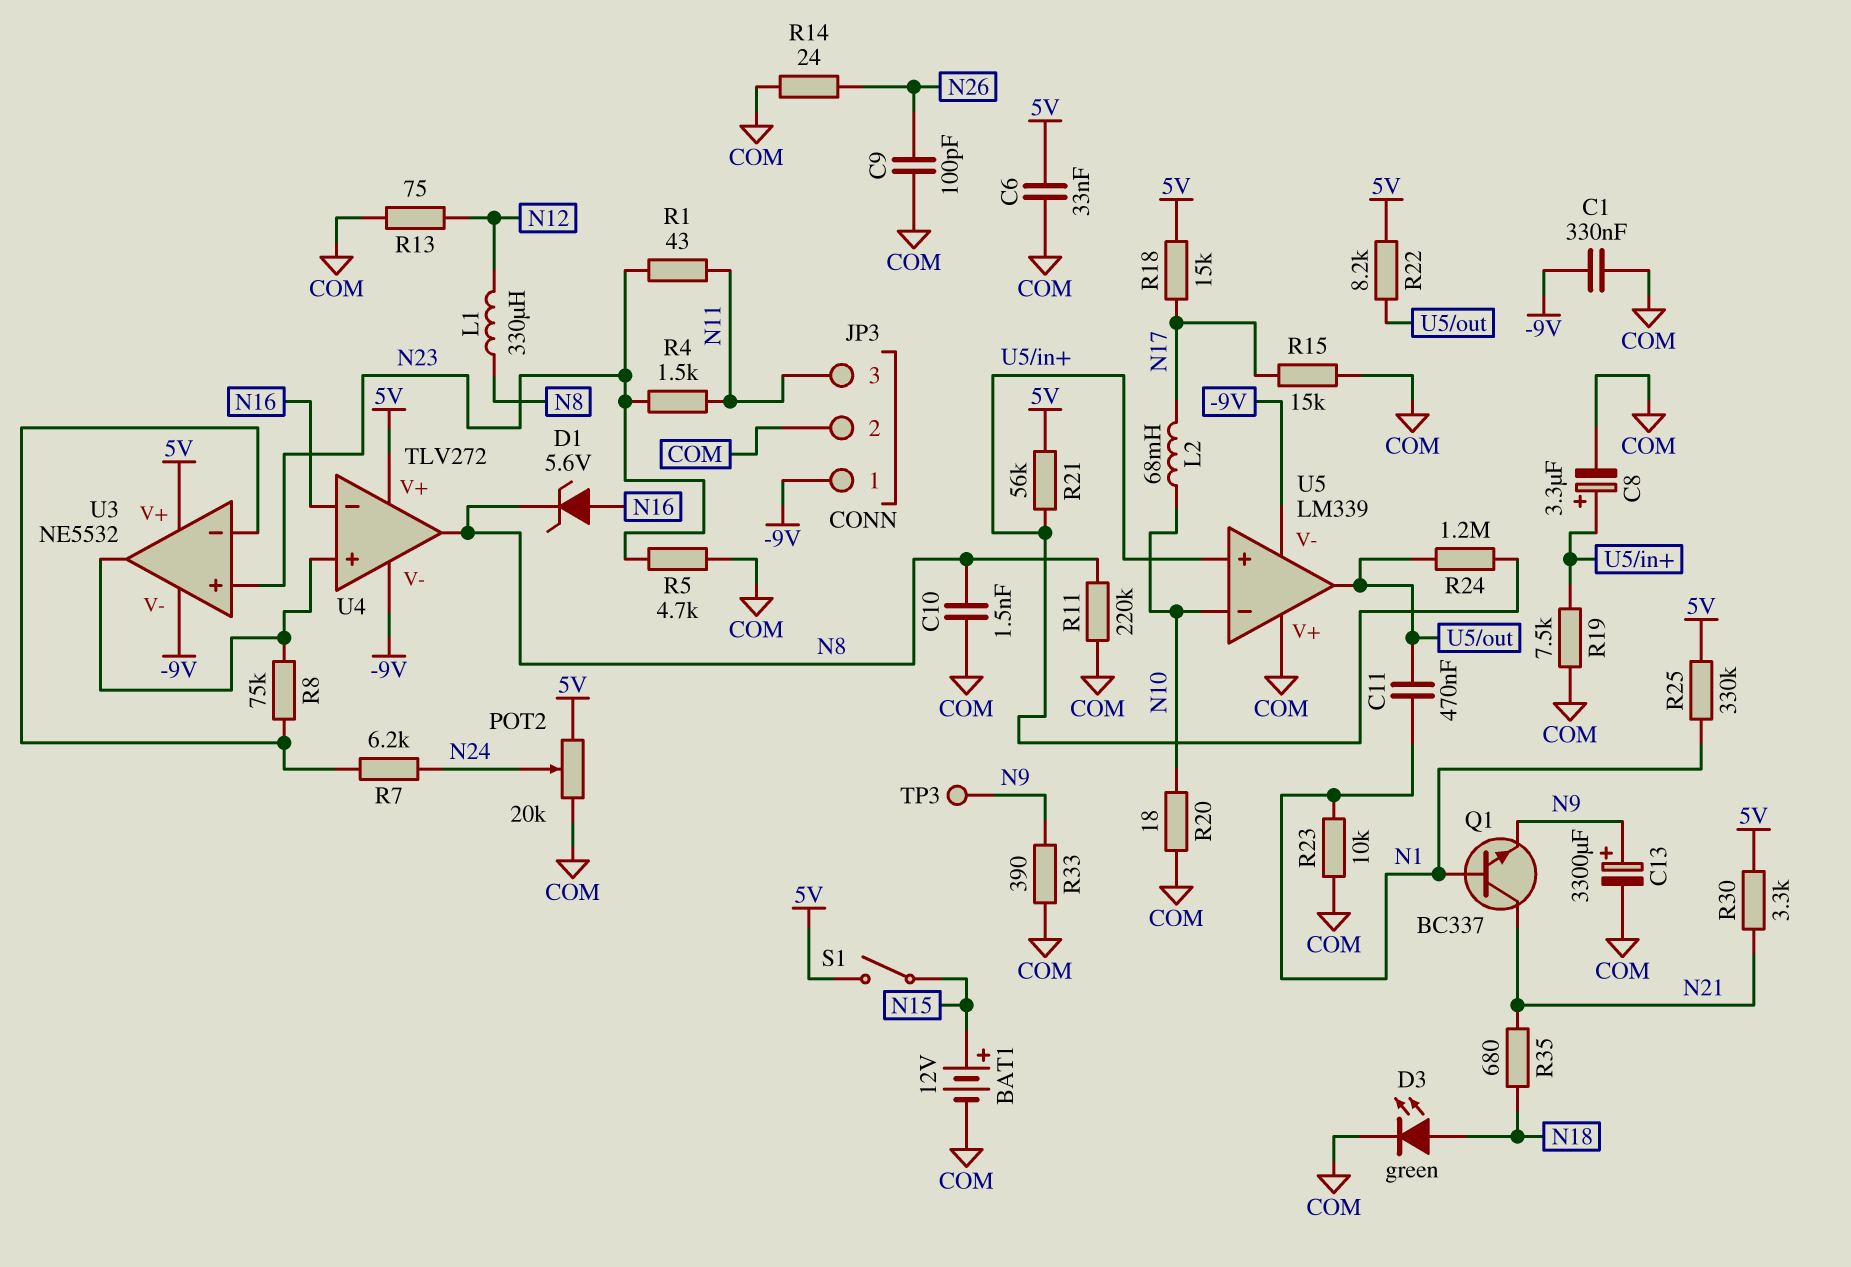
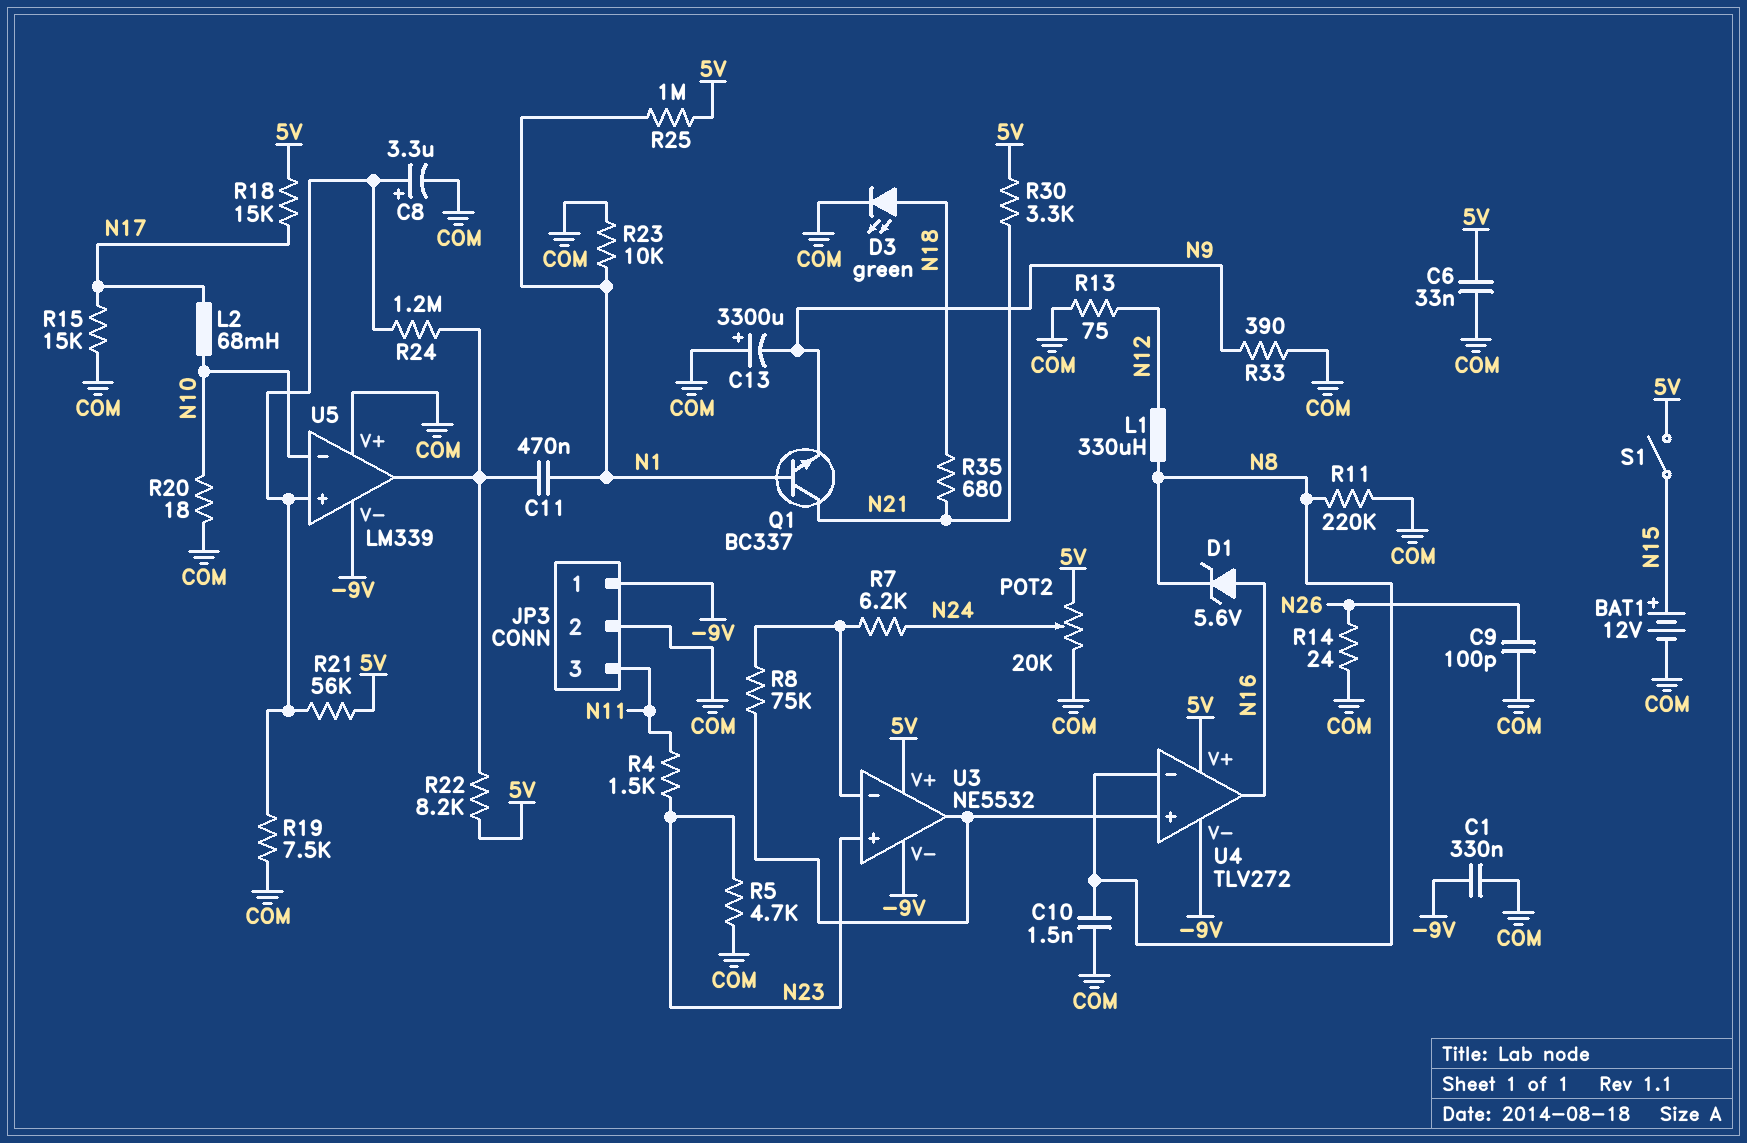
C13: 3300uF (plus N9, minus COM) -> 3300uF (plus COM, minus N9)
R1: 43 (N11, N23) -> none
R25: 330k (5V, N1) -> 1M (5V, N1)
TP3: test point (N9) -> none
U4 pin in-: N16 -> N8
U4 pin out: N8 -> N16

